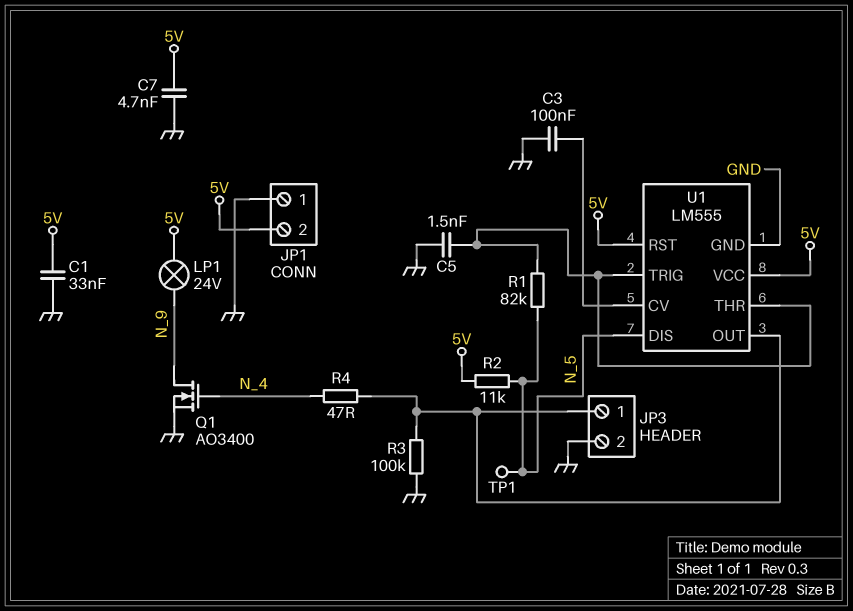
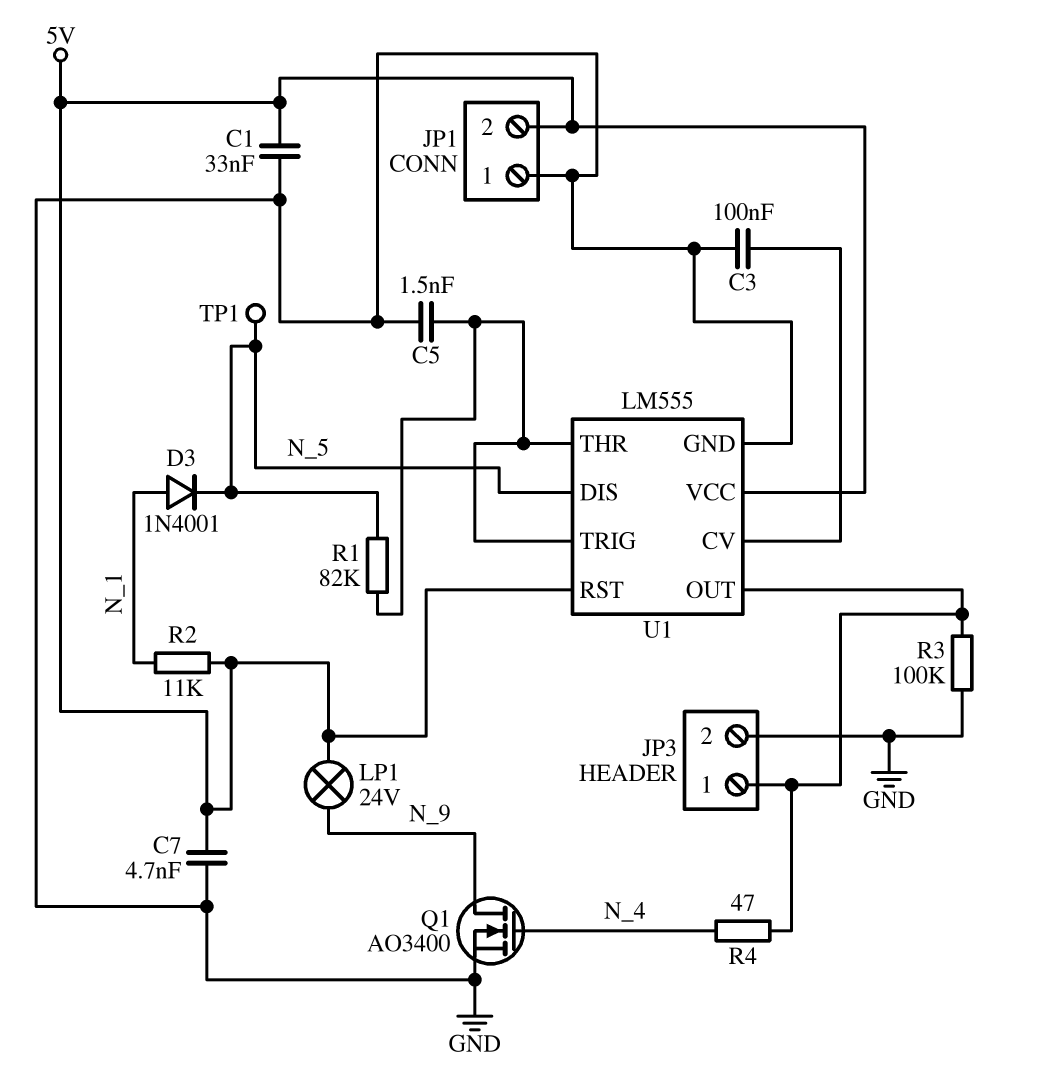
D3: none -> diode 1N4001 (A N_1, K N_5)
R2: 11k (5V, N_5) -> 11k (5V, N_1)

